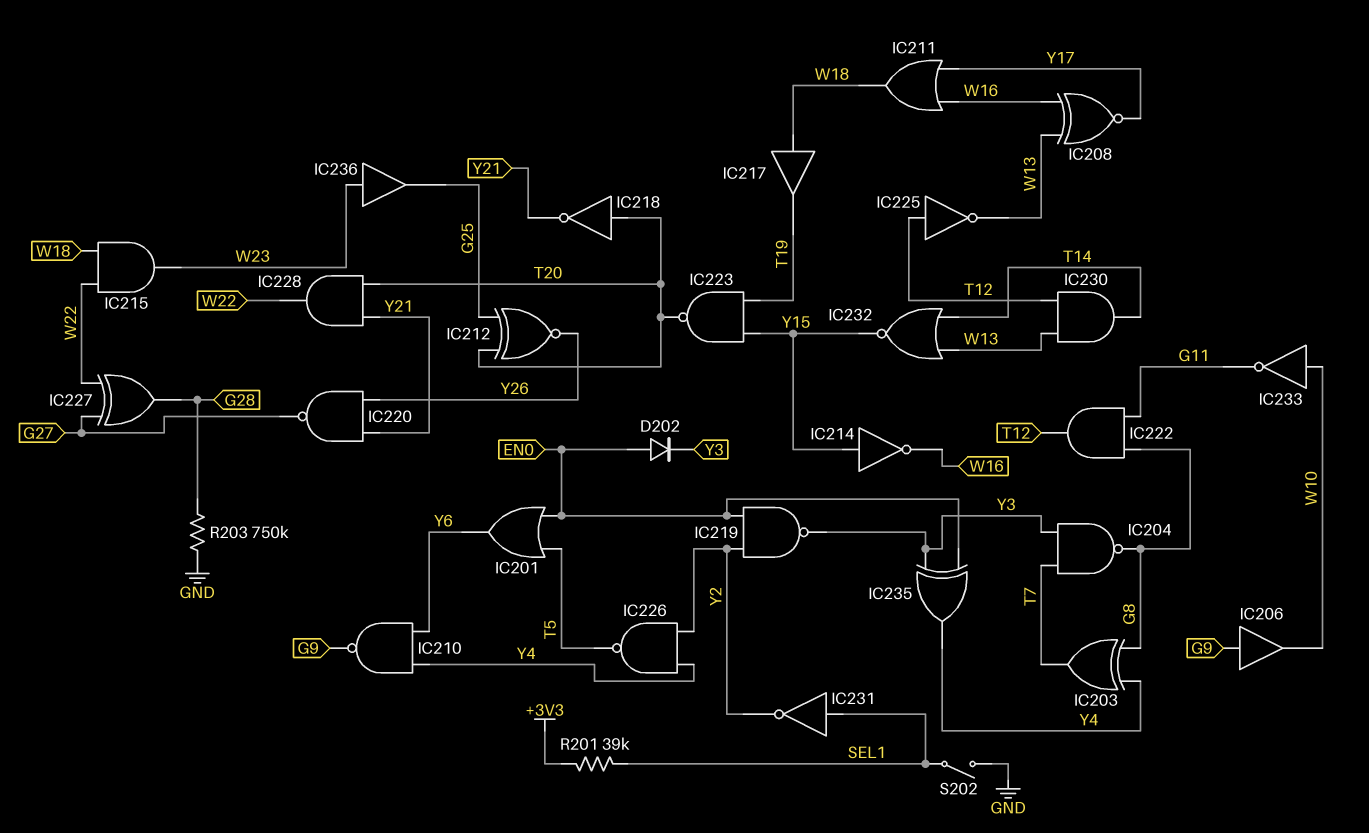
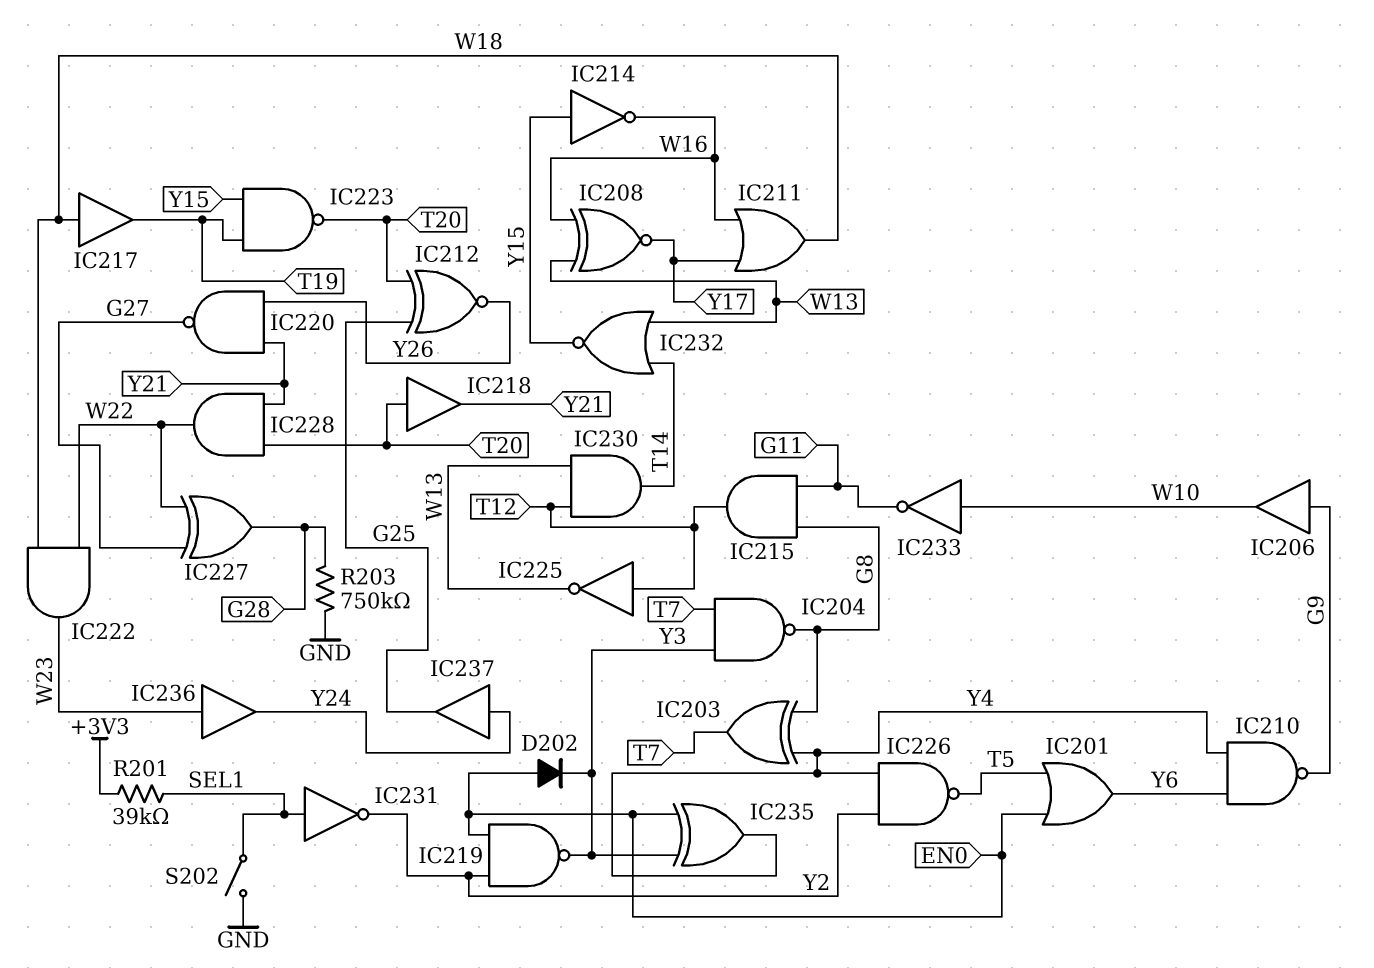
IC215: AND (in W18, in W22, out W23) -> AND (in G8, in G11, out T12)
IC218: NOT (in T20, out Y21) -> buffer (in T20, out Y21)
IC222: AND (in G8, in G11, out T12) -> AND (in W18, in W22, out W23)
IC236: buffer (in W23, out G25) -> buffer (in W23, out Y24)
IC237: none -> buffer (in Y24, out G25)

